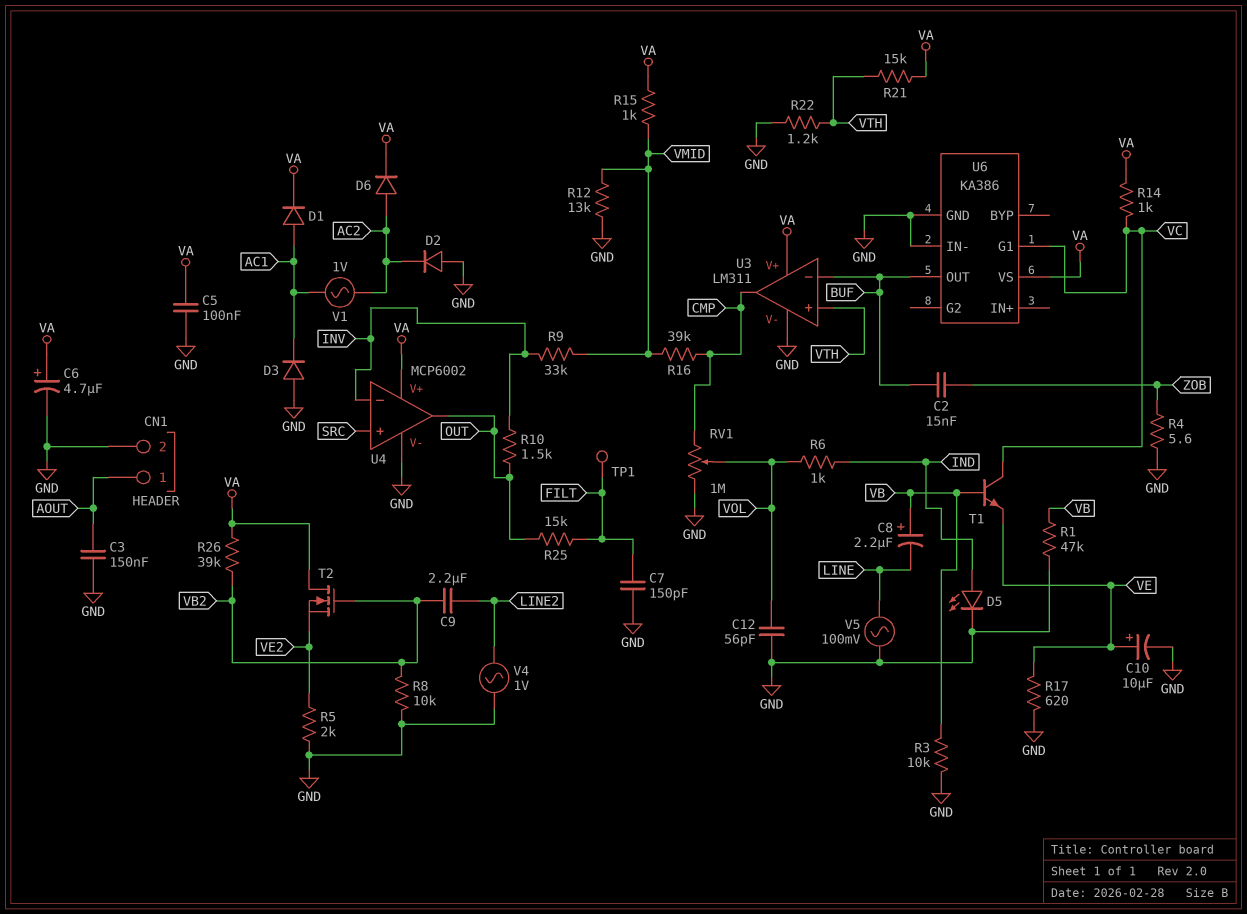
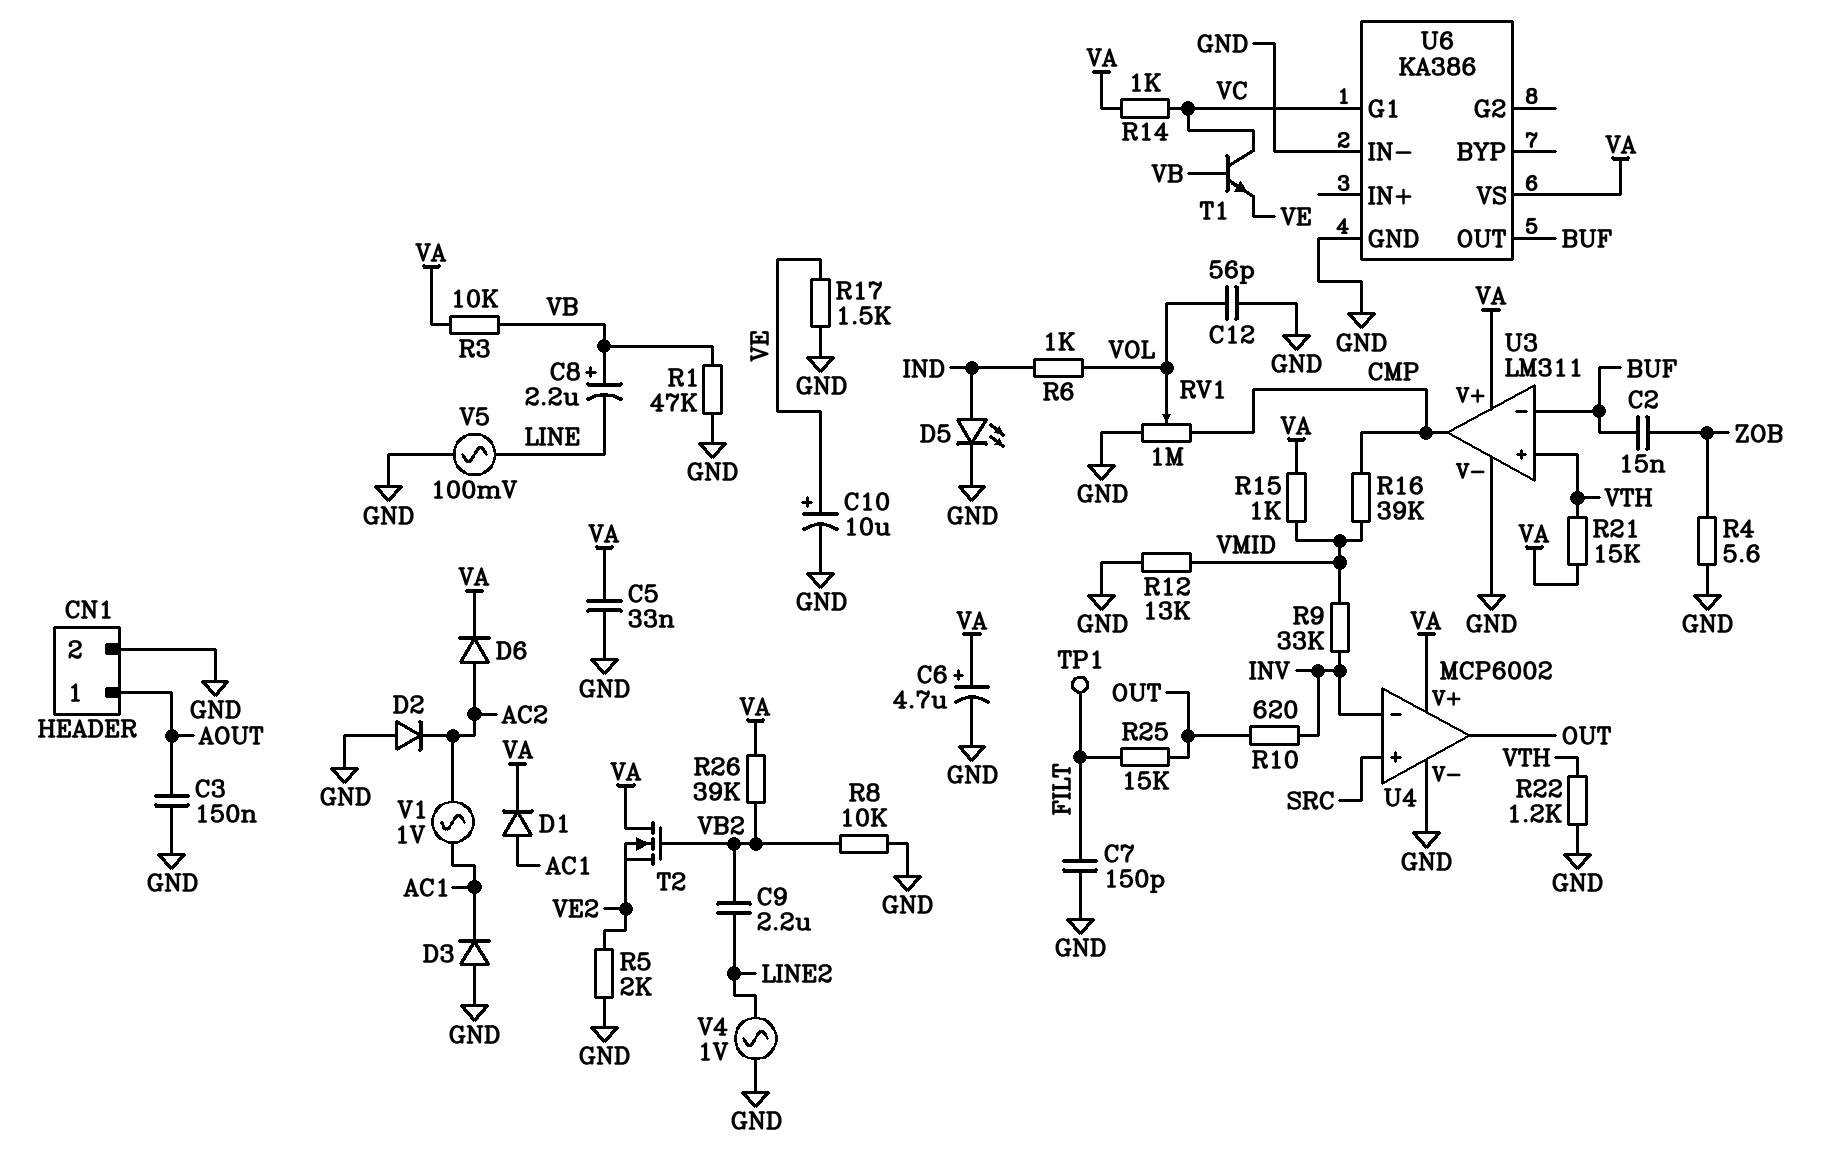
C5: 100nF (GND, VA) -> 33nF (GND, VA)
R3: 10k (GND, VB) -> 10k (VA, VB)
R10: 1.5k (INV, OUT) -> 620 (INV, OUT)
R17: 620 (GND, VE) -> 1.5k (GND, VE)

